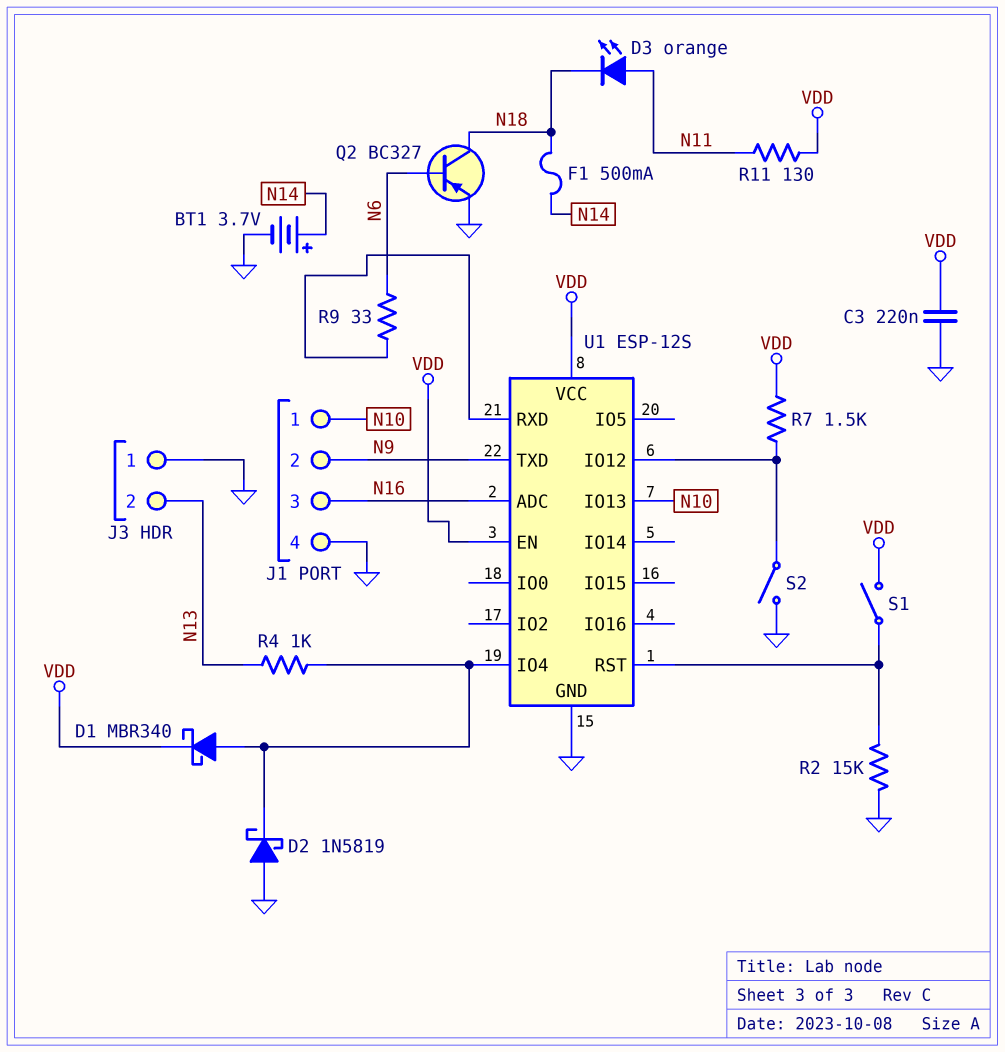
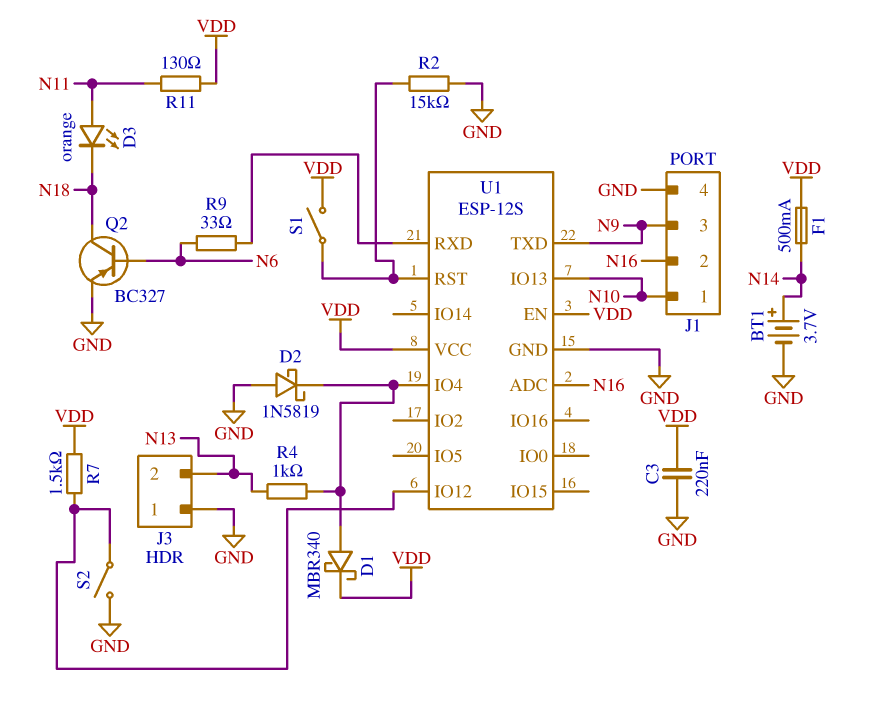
F1: 500mA (N14, N18) -> 500mA (N14, VDD)
J1 pin 2: N9 -> N16
J1 pin 3: N16 -> N9

